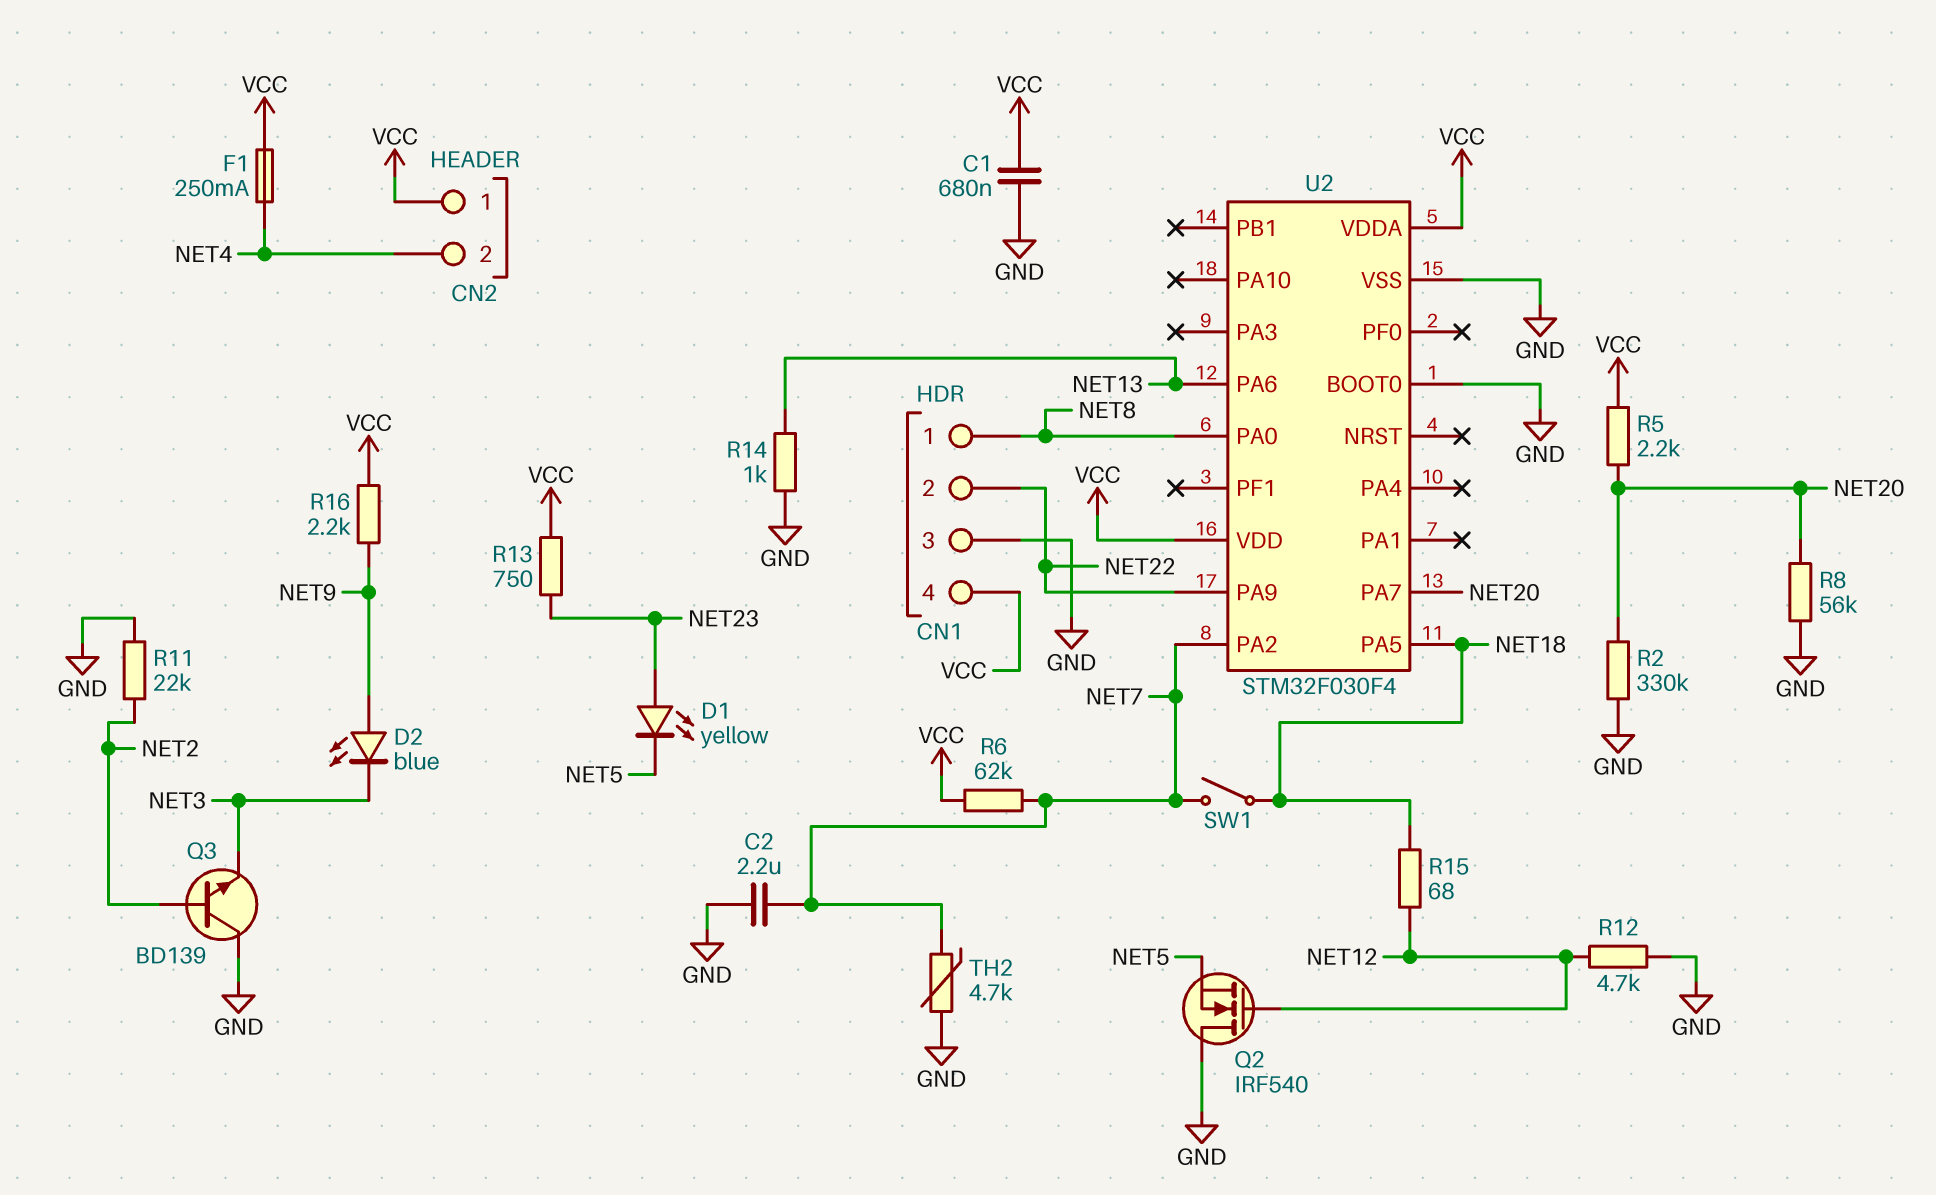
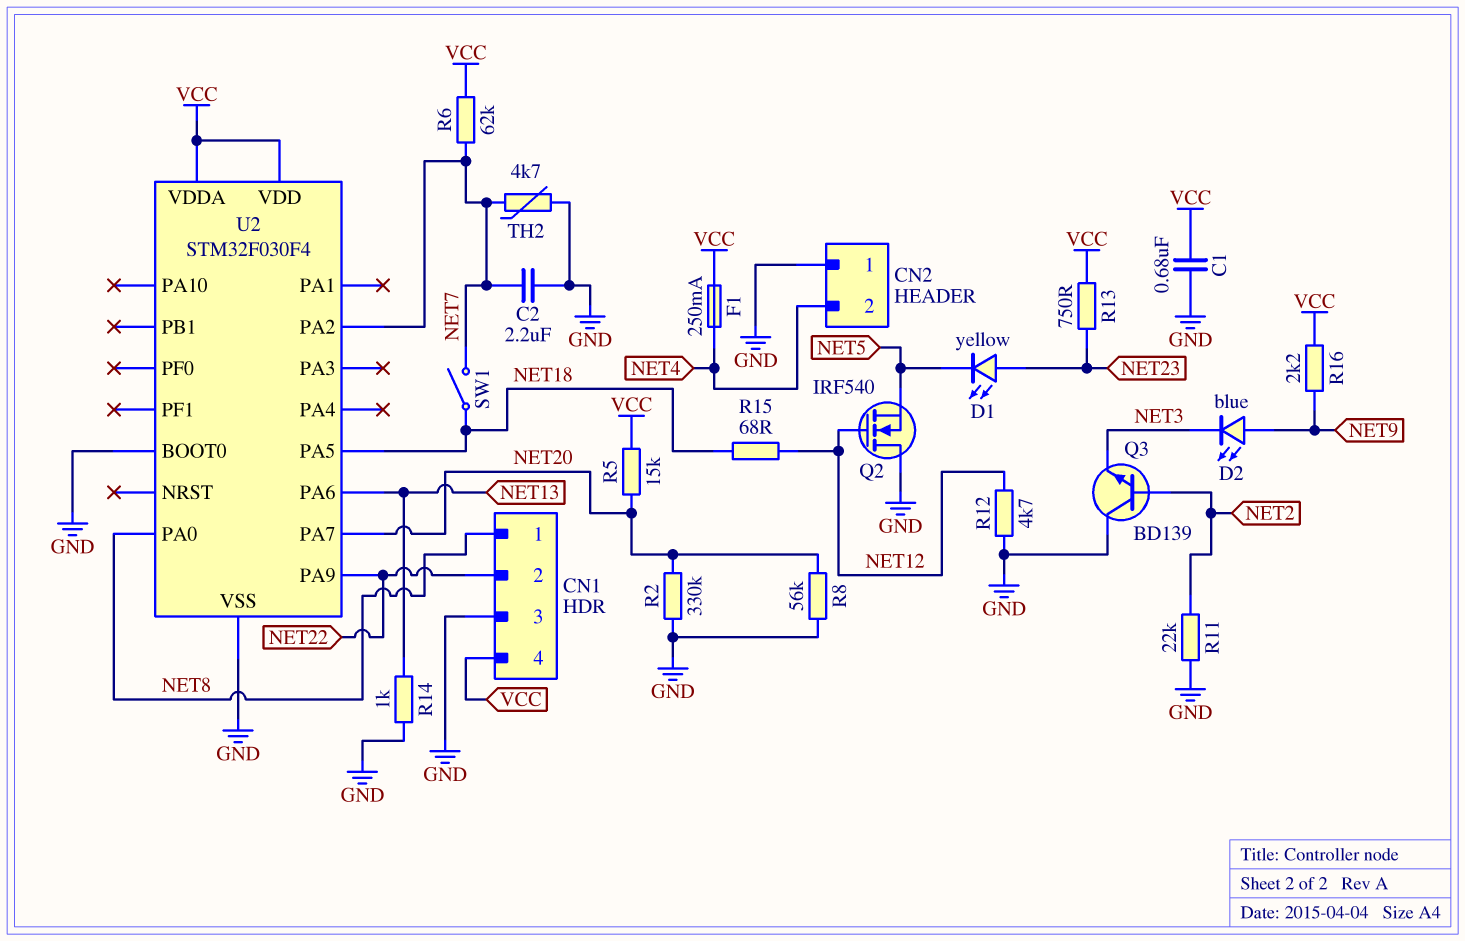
CN2 pin 1: VCC -> GND
R5: 2.2k (NET20, VCC) -> 15k (NET20, VCC)

